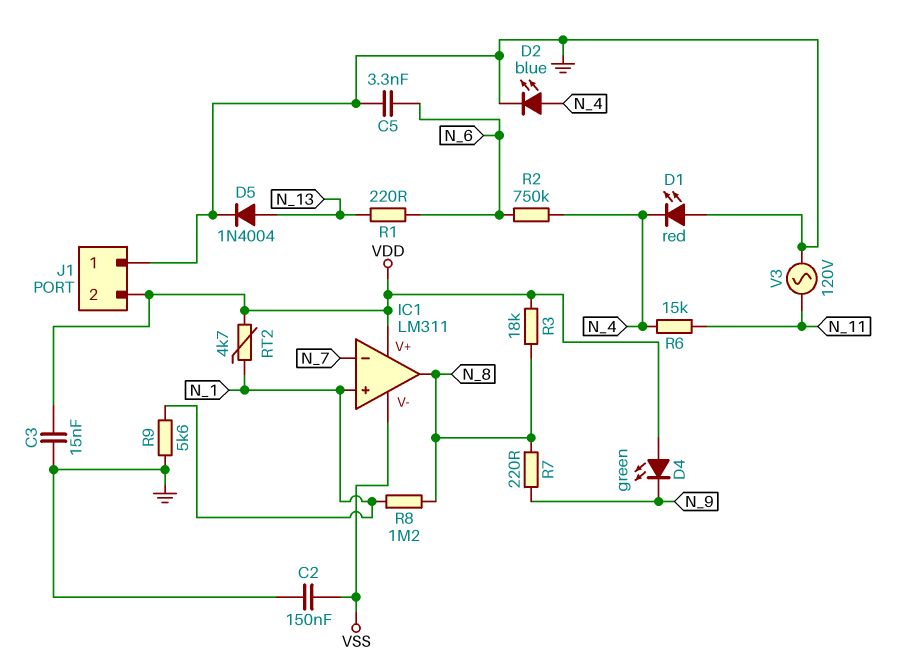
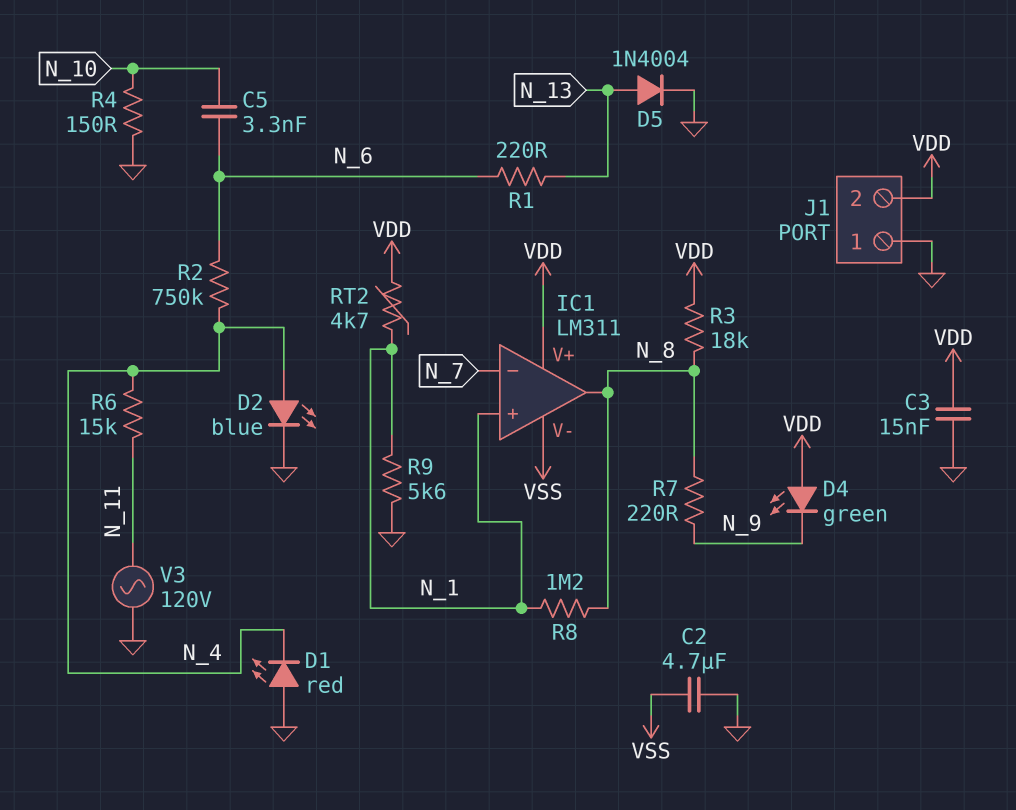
C2: 150nF (GND, VSS) -> 4.7uF (GND, VSS)
C5: 3.3nF (GND, N_6) -> 3.3nF (N_6, N_10)
R4: none -> 150 (GND, N_10)

